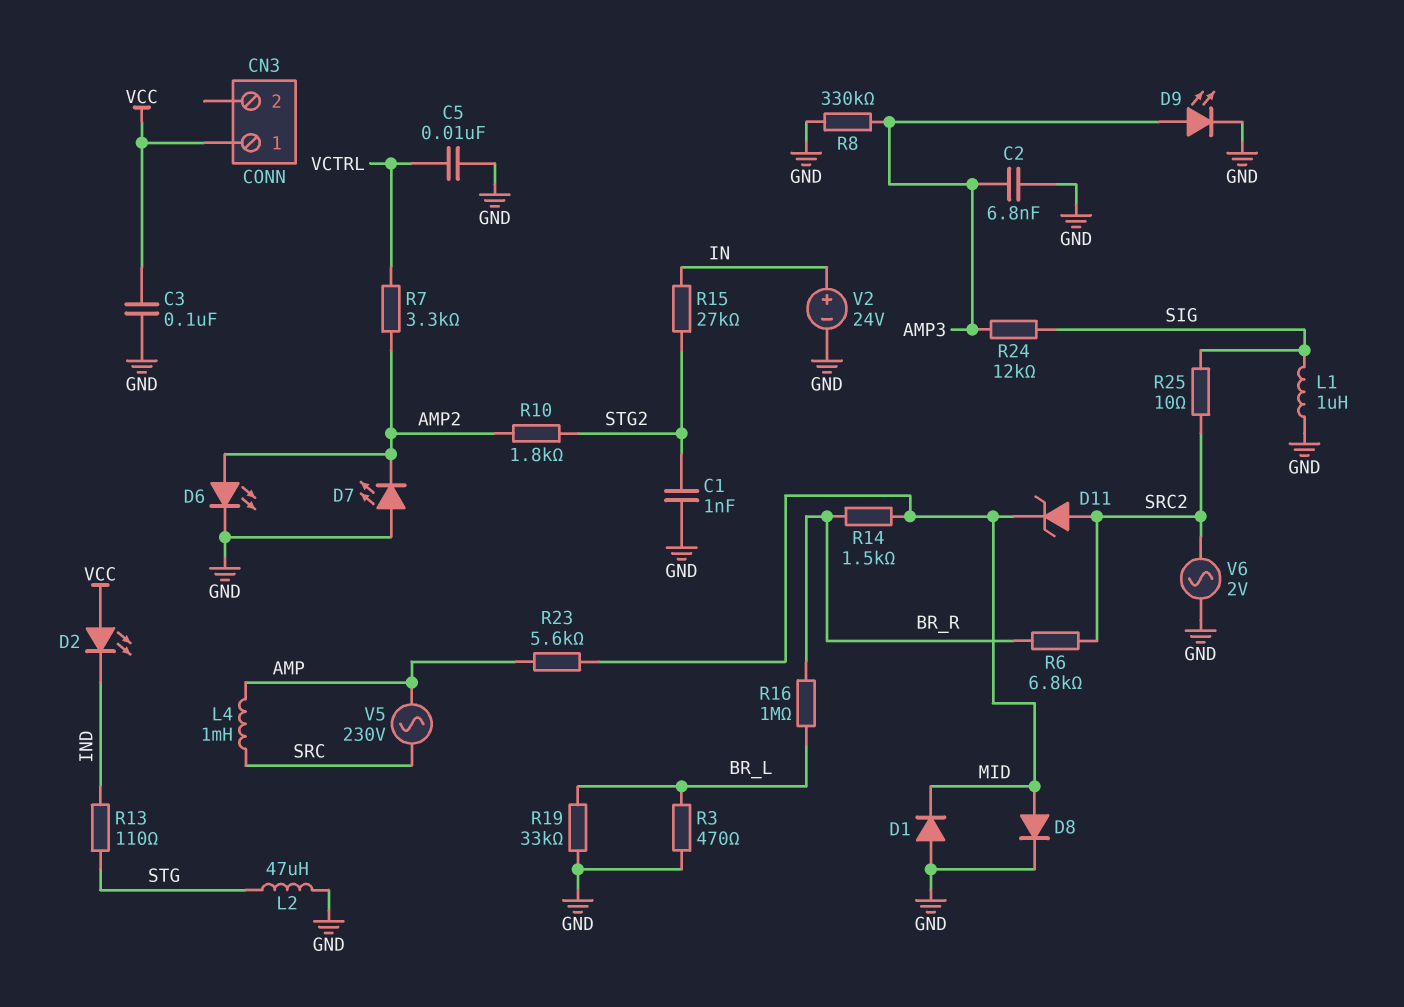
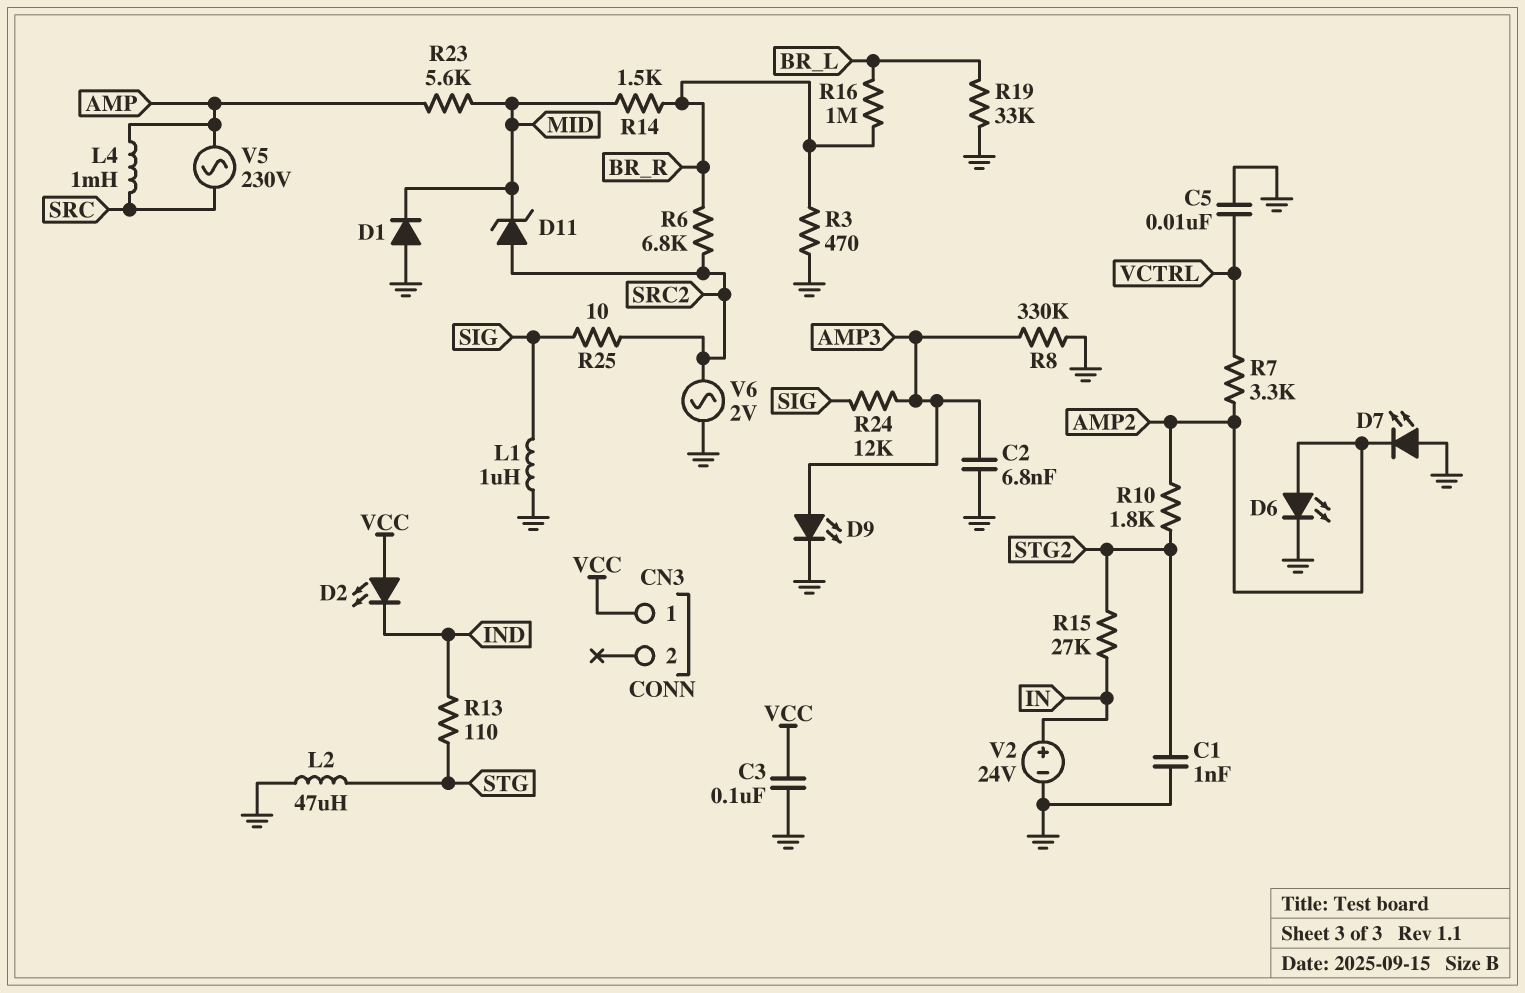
D8: diode (A MID, K GND) -> none
R3: 470 (BR_L, GND) -> 470 (BR_R, GND)

